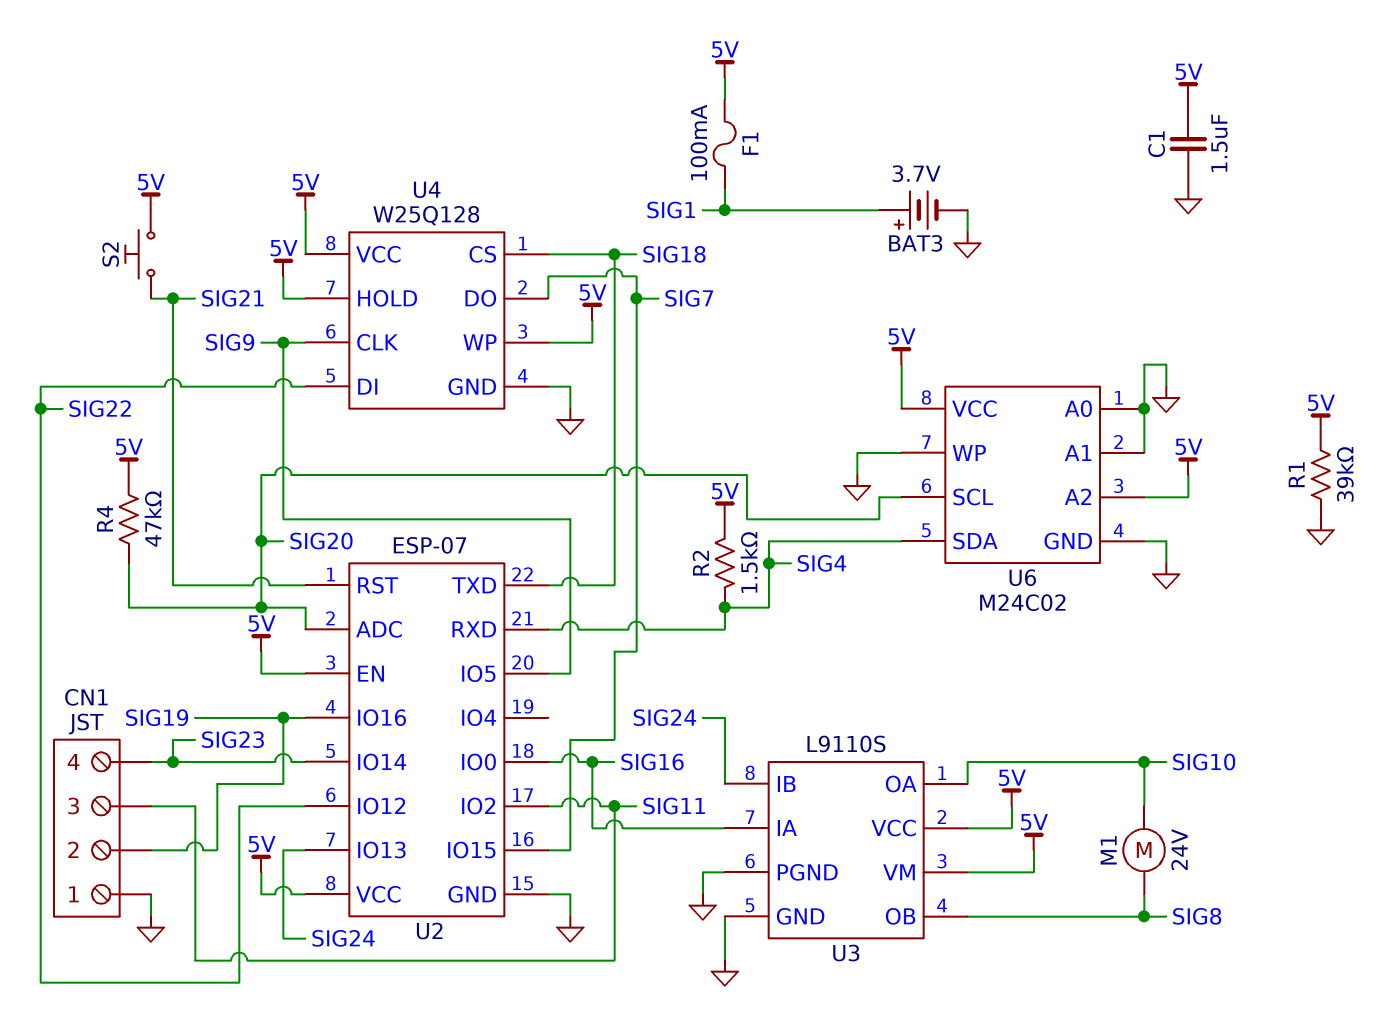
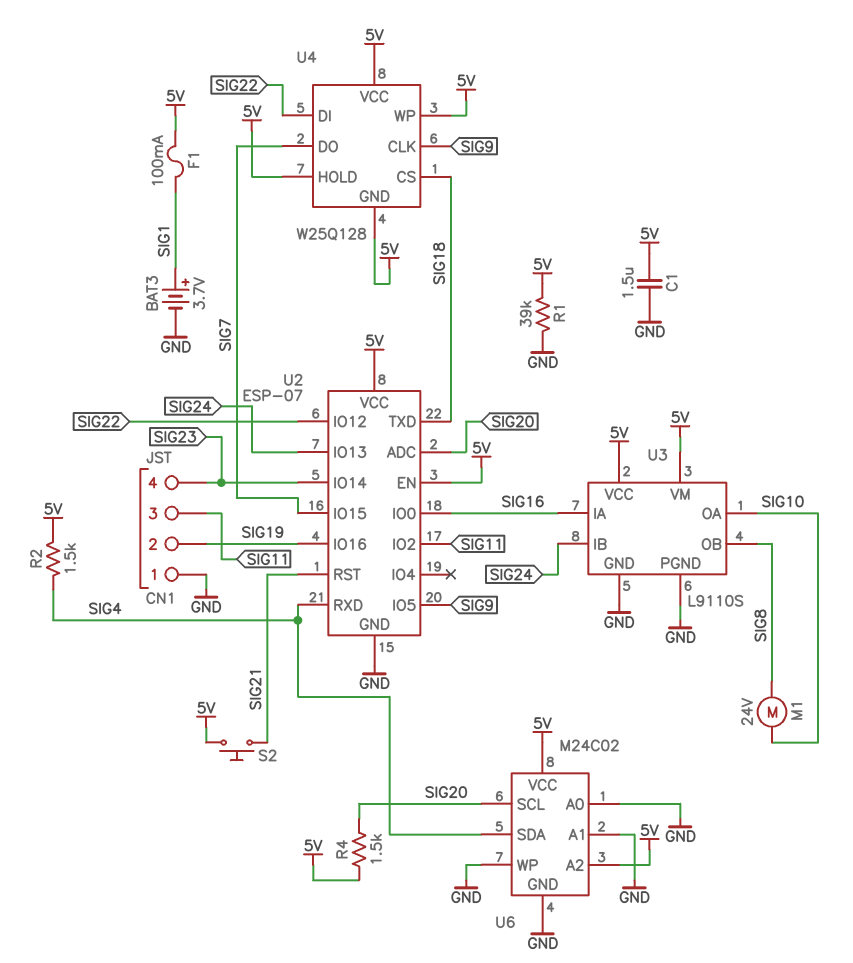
R4: 47k (5V, SIG20) -> 1.5k (5V, SIG20)
U4 pin GND: GND -> 5V

